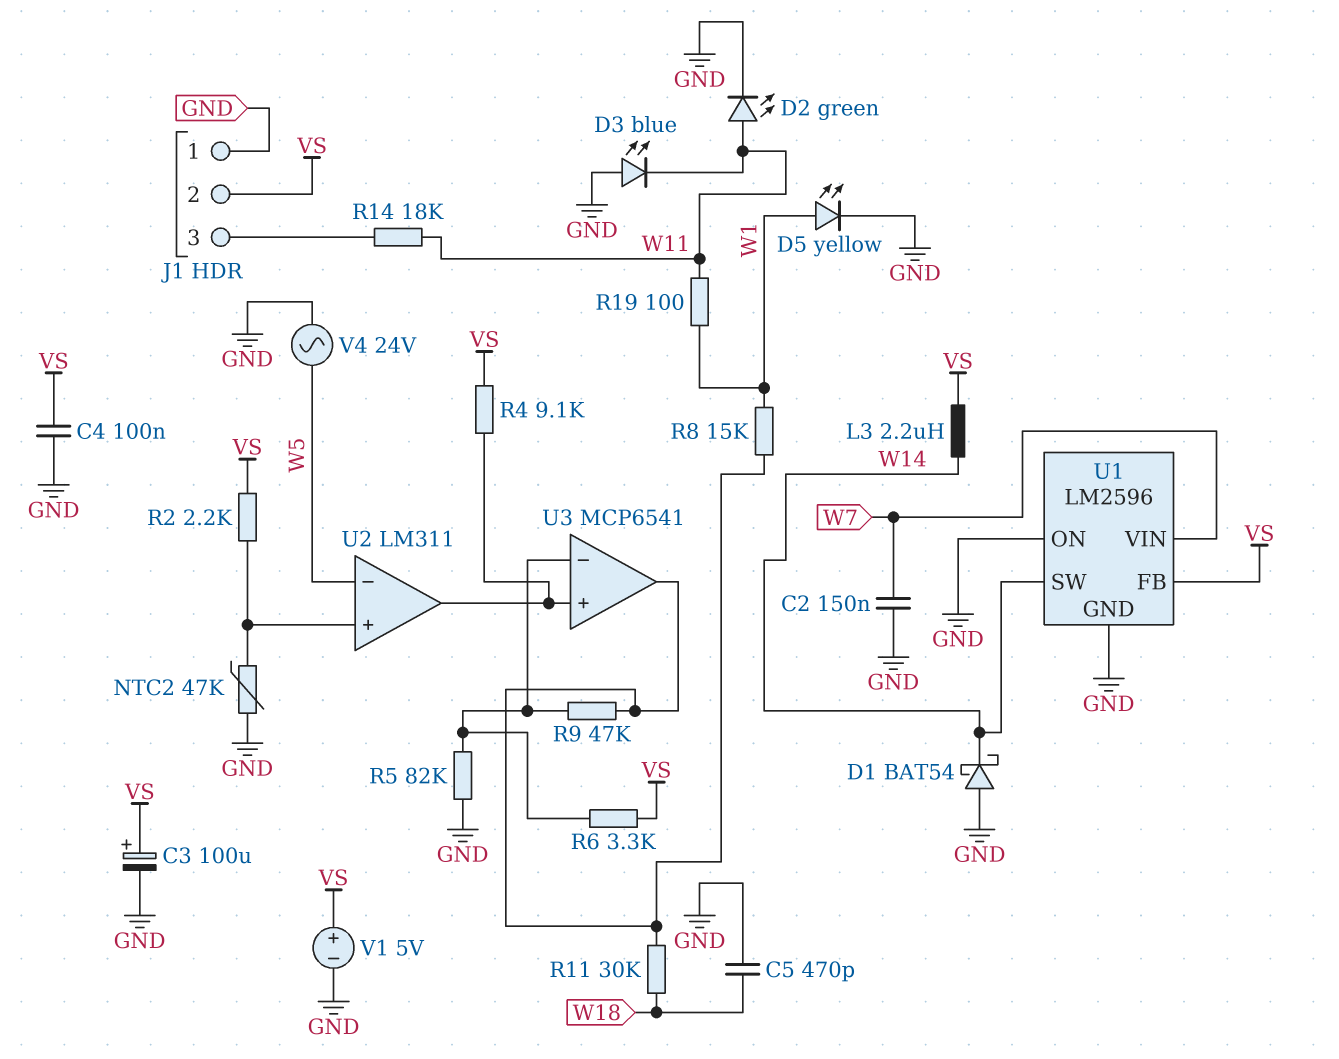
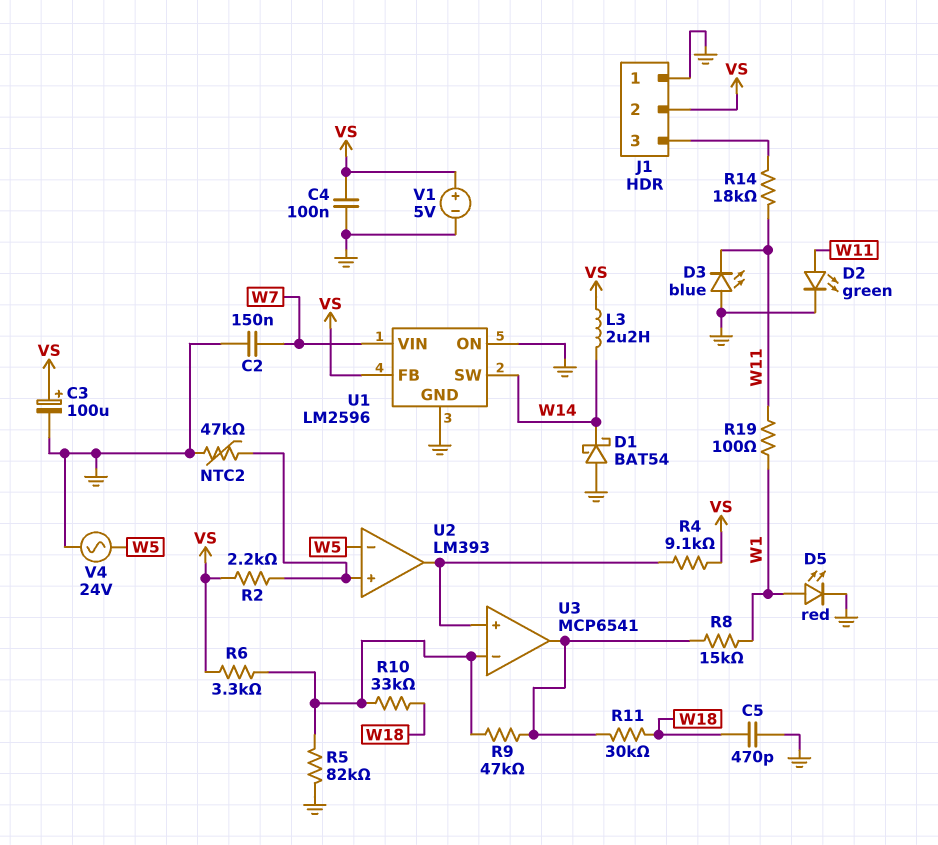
D5: LED yellow (A W1, K GND) -> LED red (A W1, K GND)
R10: none -> 33k (U3/in-, W18)
U2: LM311 -> LM393

